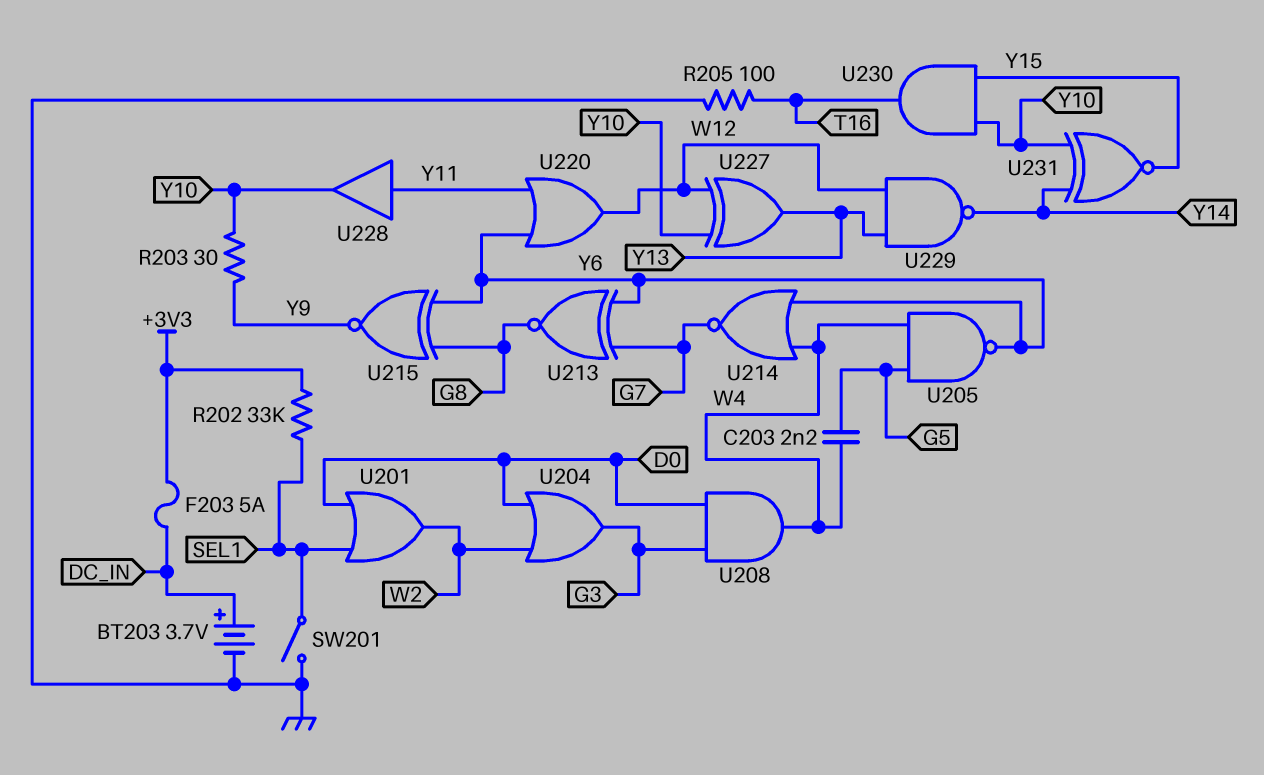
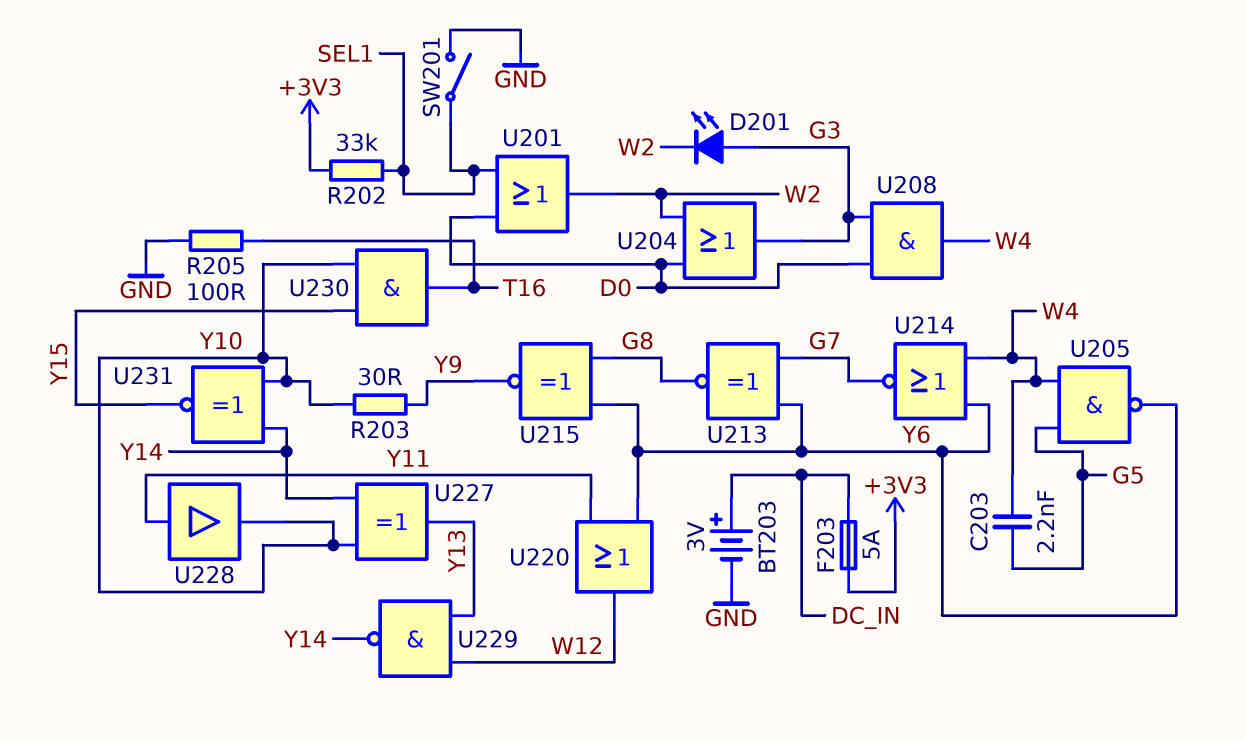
BT203: 3.7V (plus DC_IN, minus GND) -> 3V (plus DC_IN, minus GND)
D201: none -> LED (A G3, K W2)
U227: XOR (in W12, in Y10, out Y13) -> XOR (in Y10, in Y14, out Y13)

